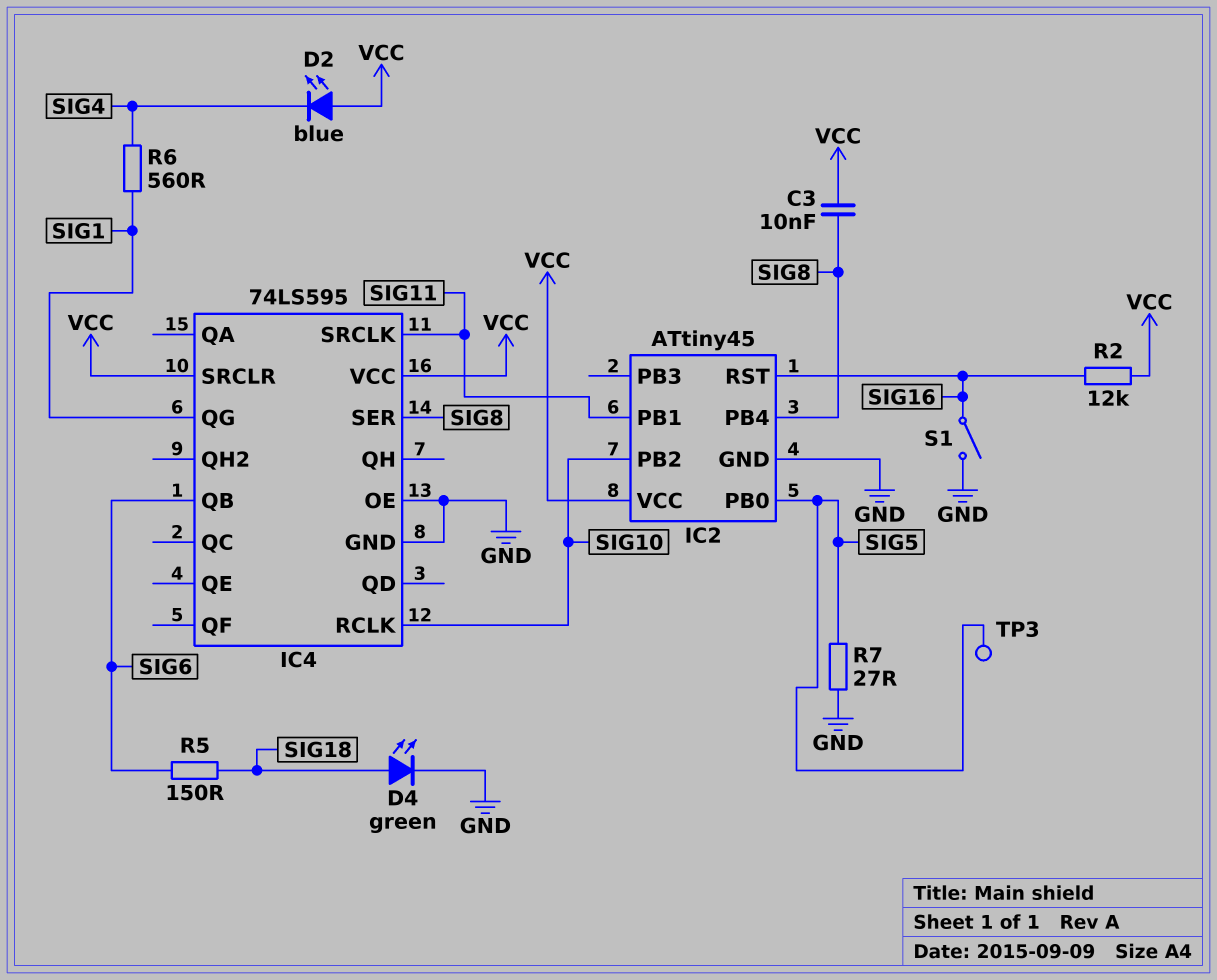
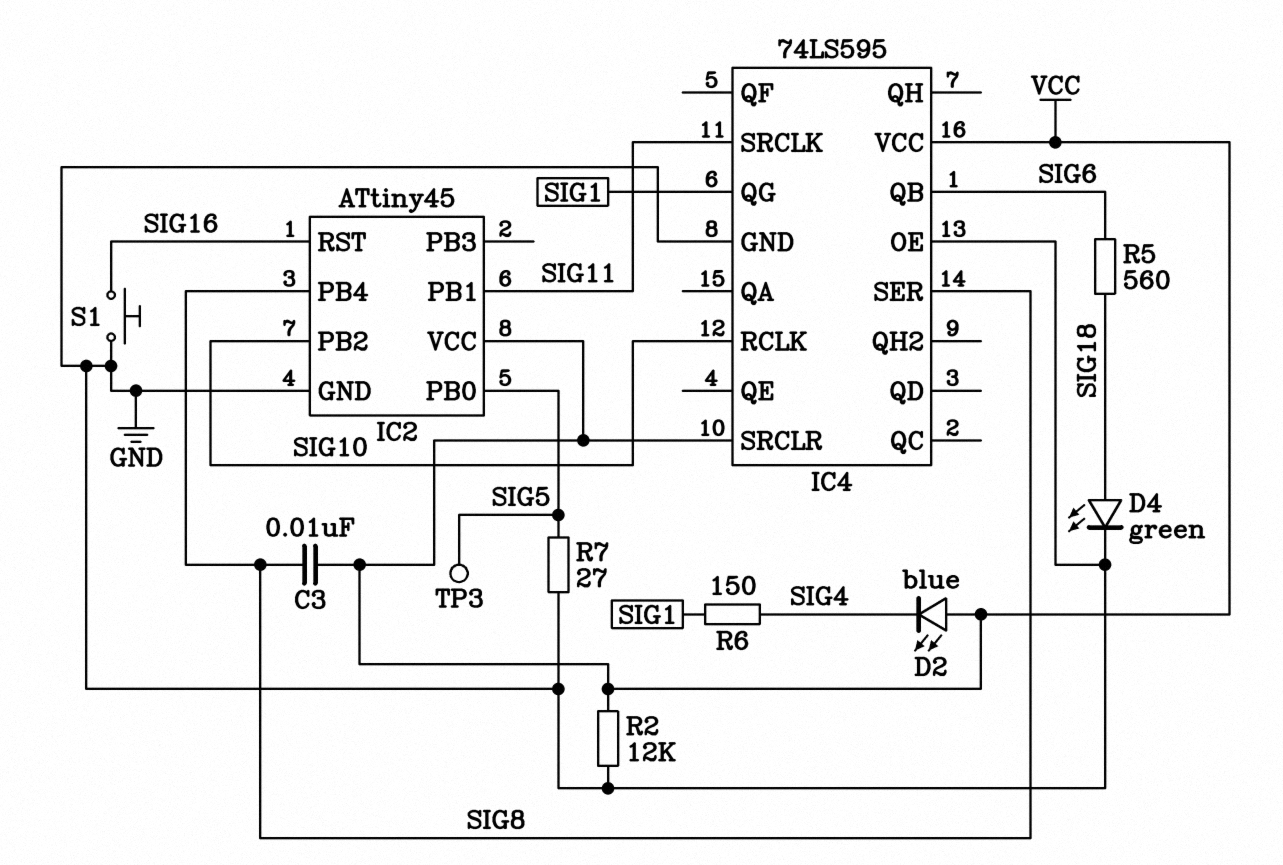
R2: 12k (SIG16, VCC) -> 12k (GND, VCC)
R5: 150 (SIG6, SIG18) -> 560 (SIG6, SIG18)
R6: 560 (SIG1, SIG4) -> 150 (SIG1, SIG4)
S1: switch (GND, SIG16) -> button (GND, SIG16)

